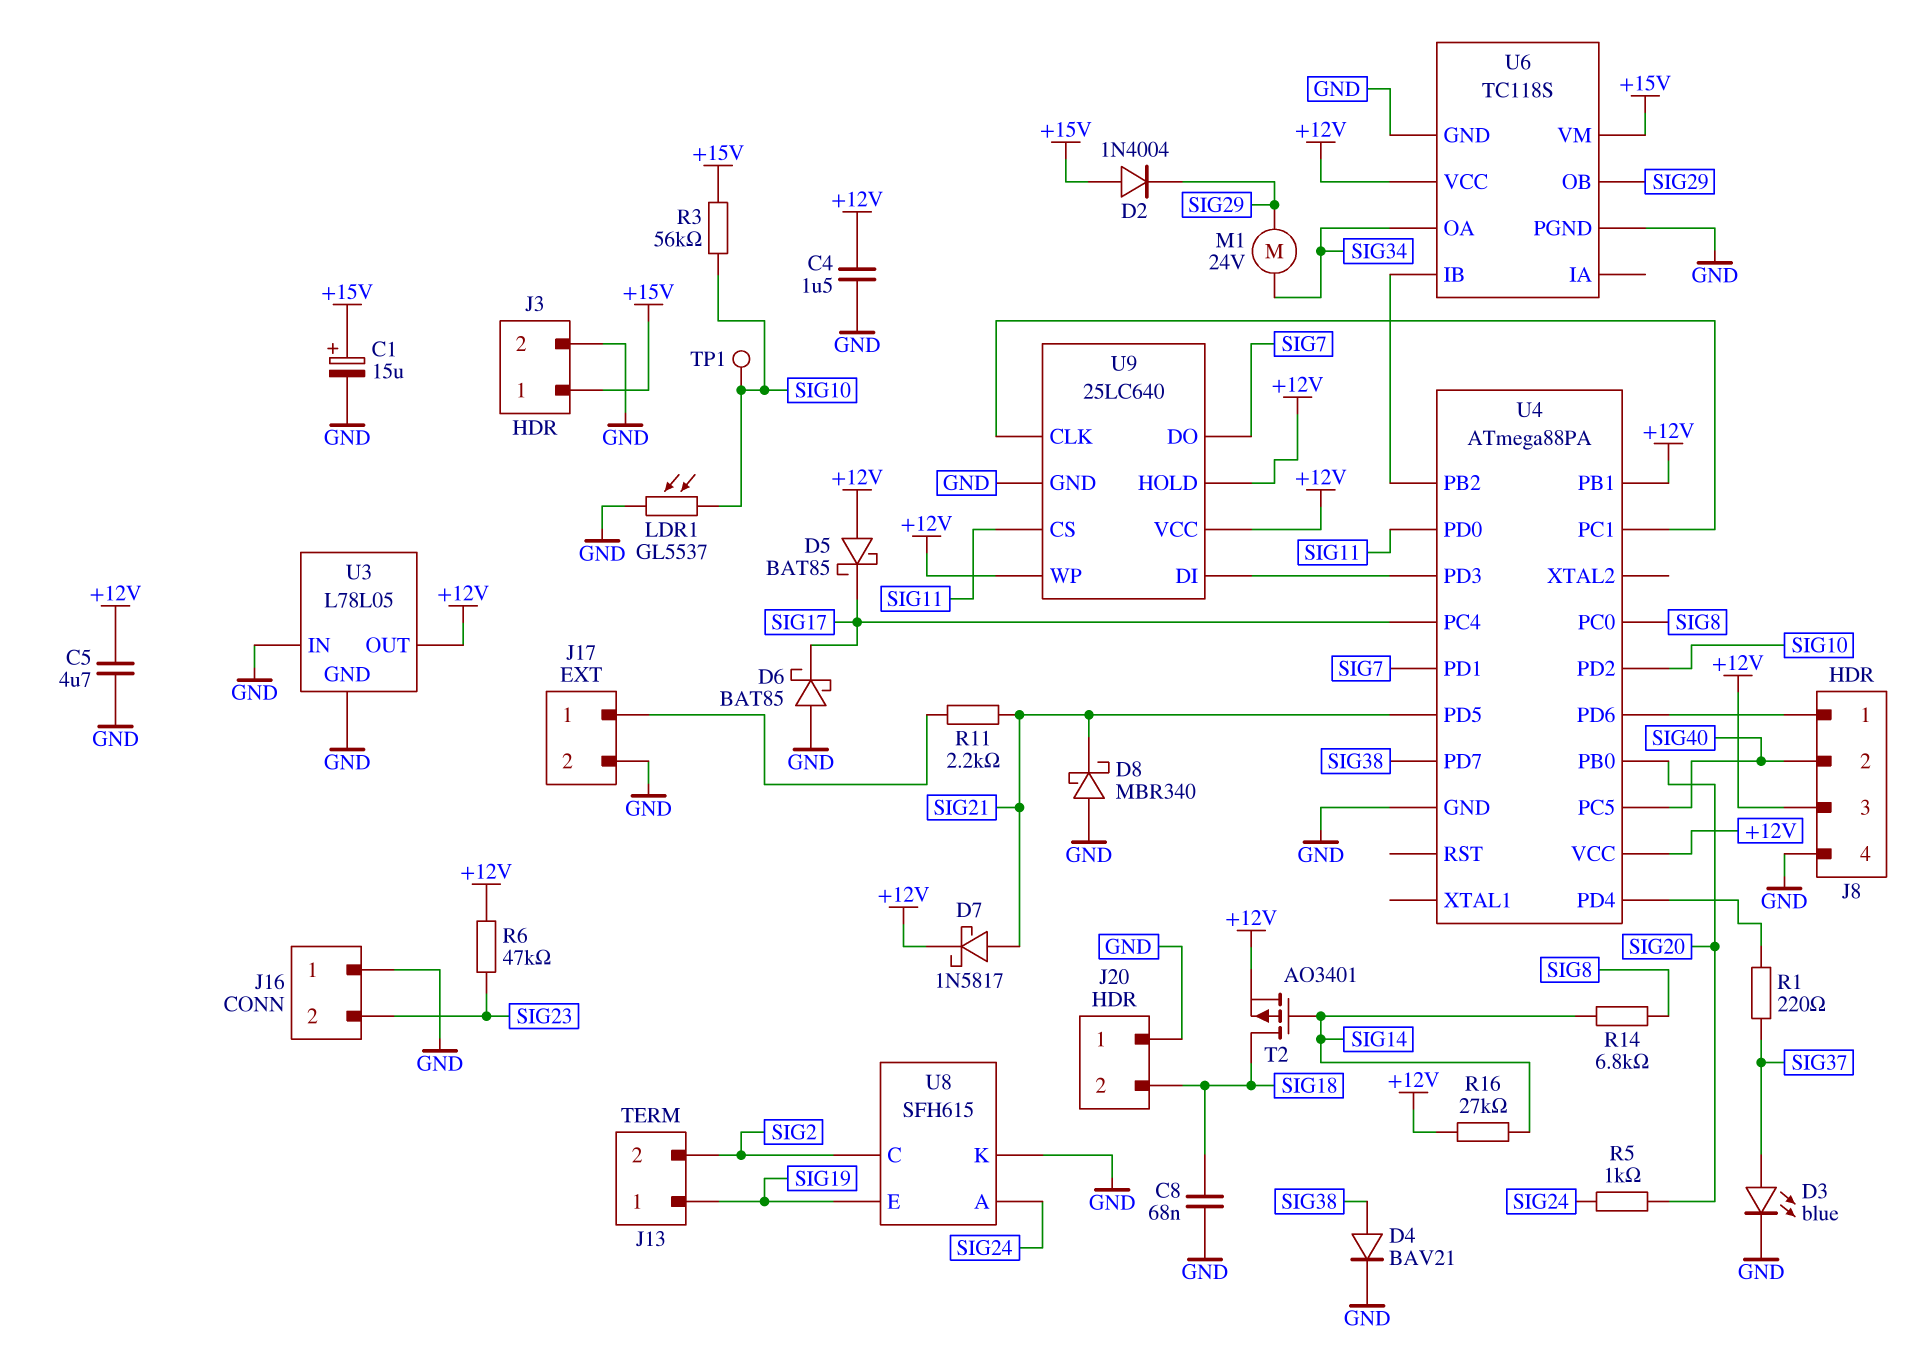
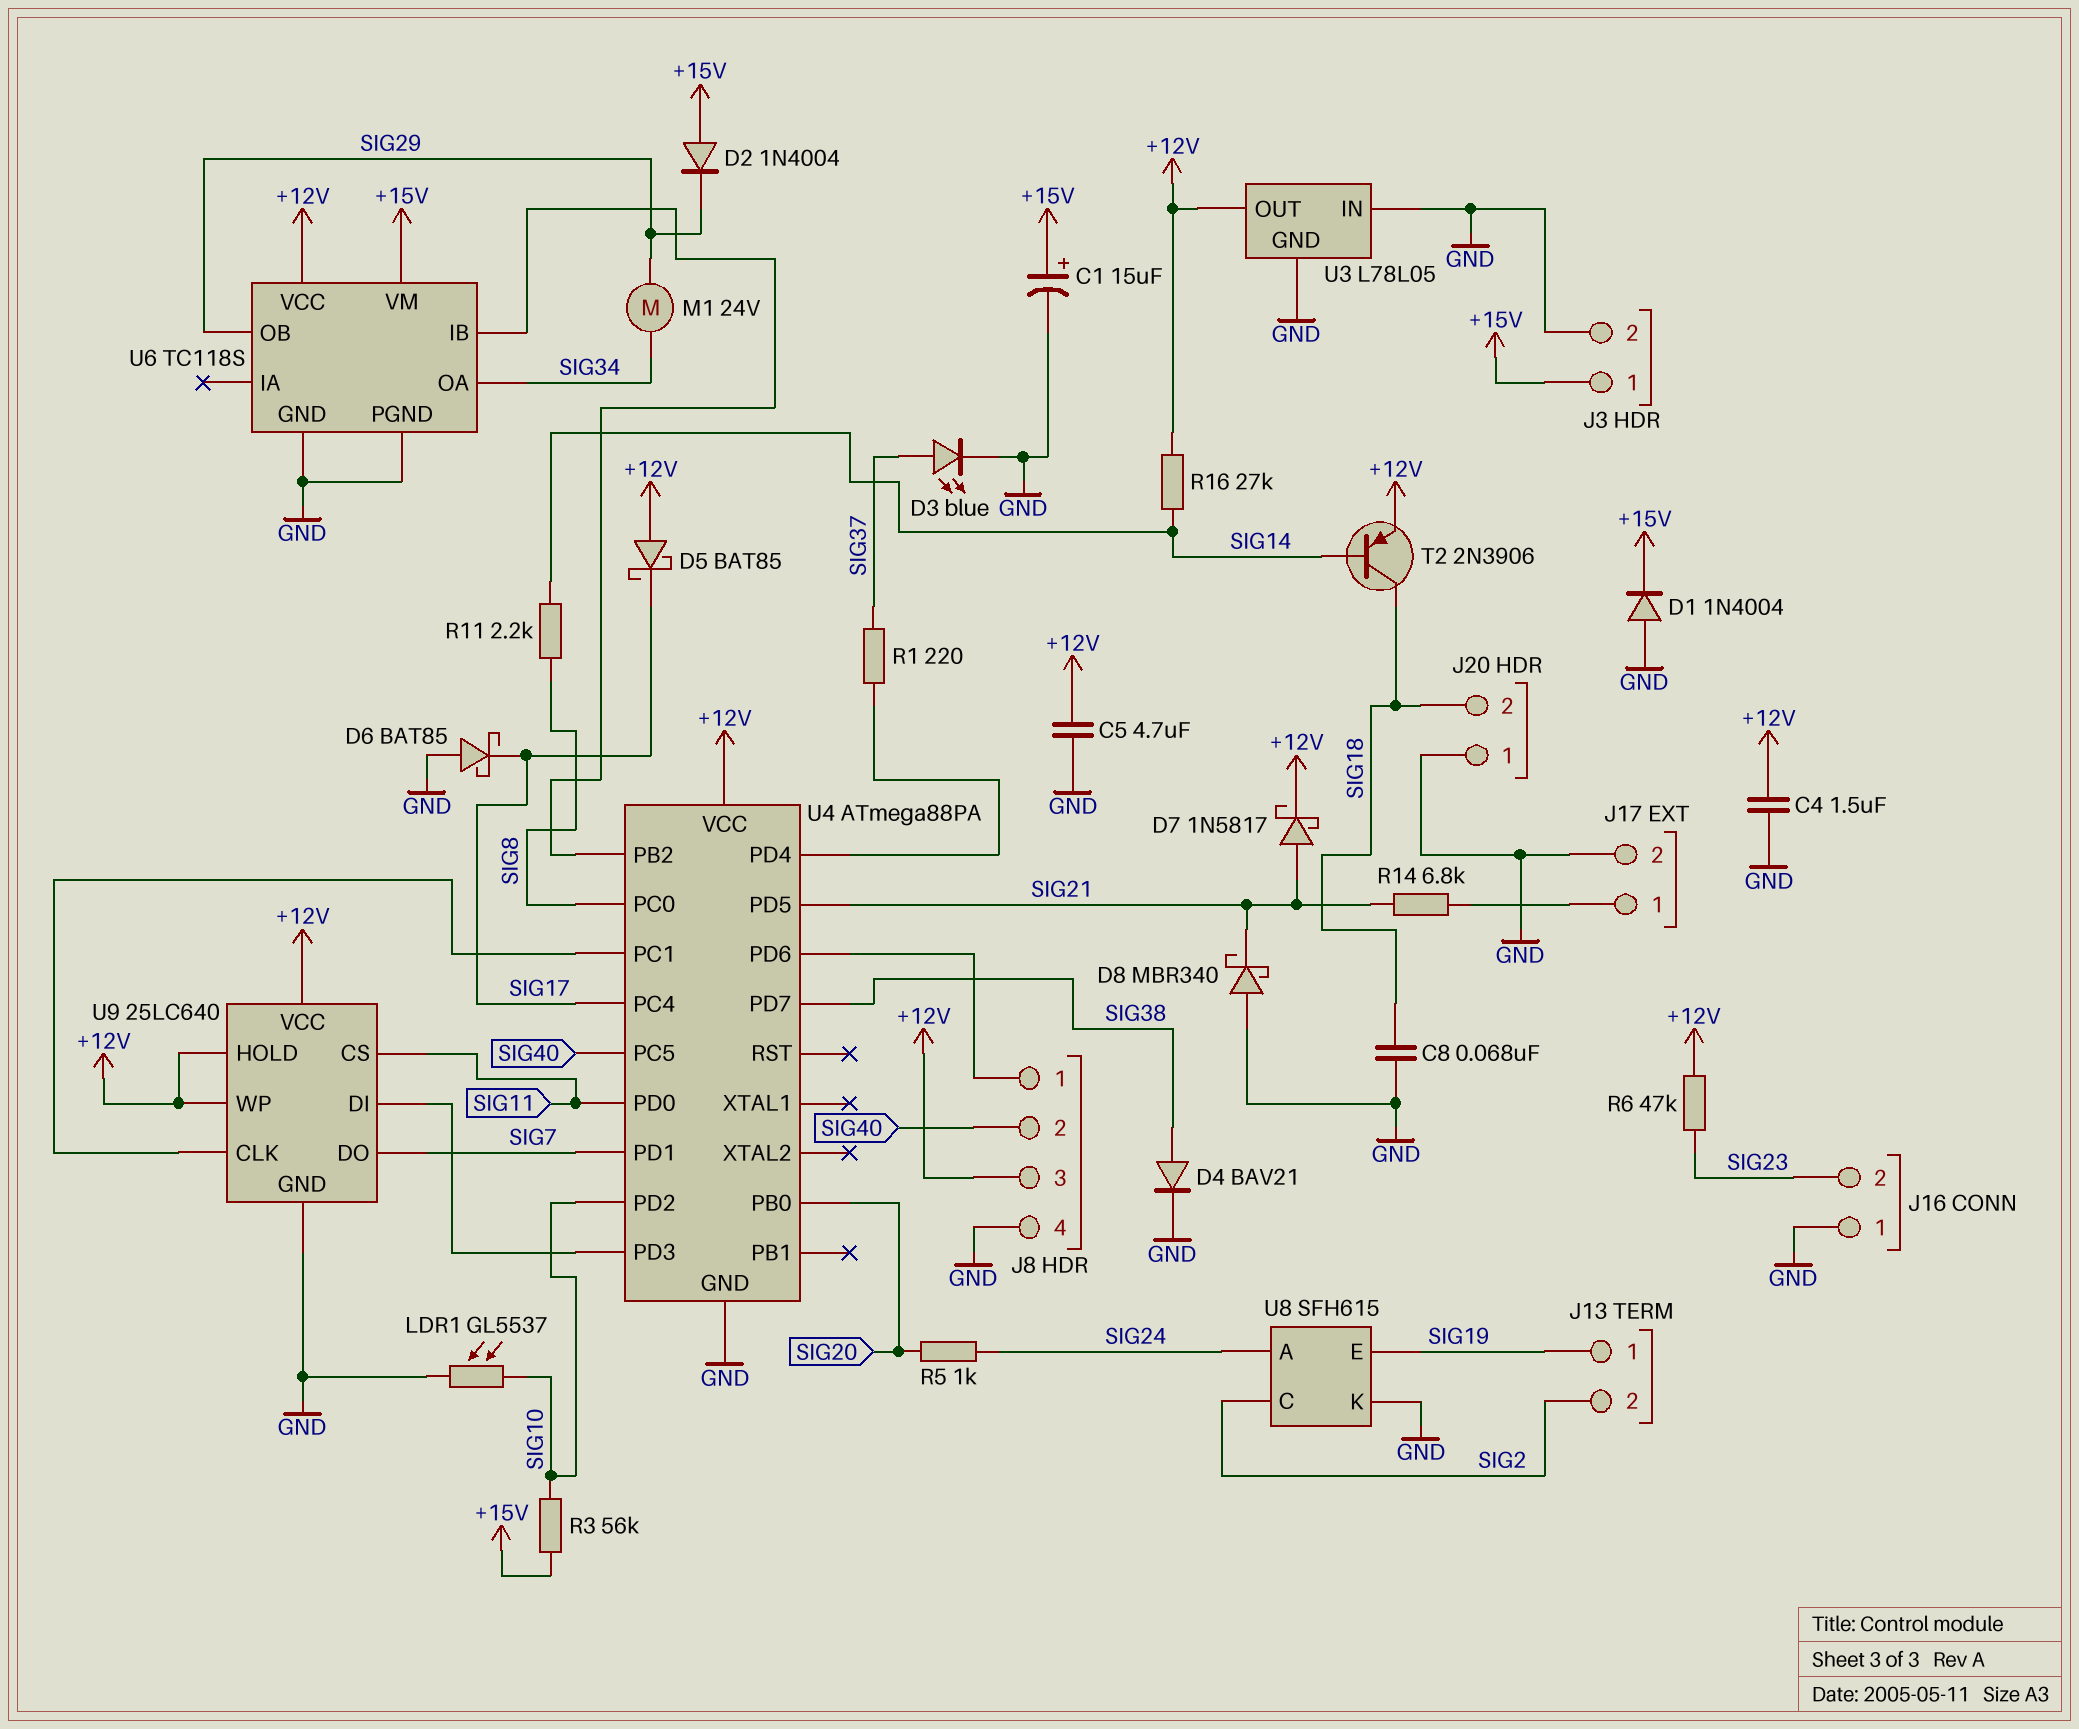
D1: none -> diode 1N4004 (A GND, K +15V)
R11: 2.2k (J17/1, SIG21) -> 2.2k (SIG8, SIG14)
R14: 6.8k (SIG8, SIG14) -> 6.8k (J17/1, SIG21)
T2: PMOS AO3401 (G SIG14, D SIG18, S +12V) -> PNP 2N3906 (B SIG14, C SIG18, E +12V)
TP1: test point (SIG10) -> none
U4 pin PB1: +12V -> none

